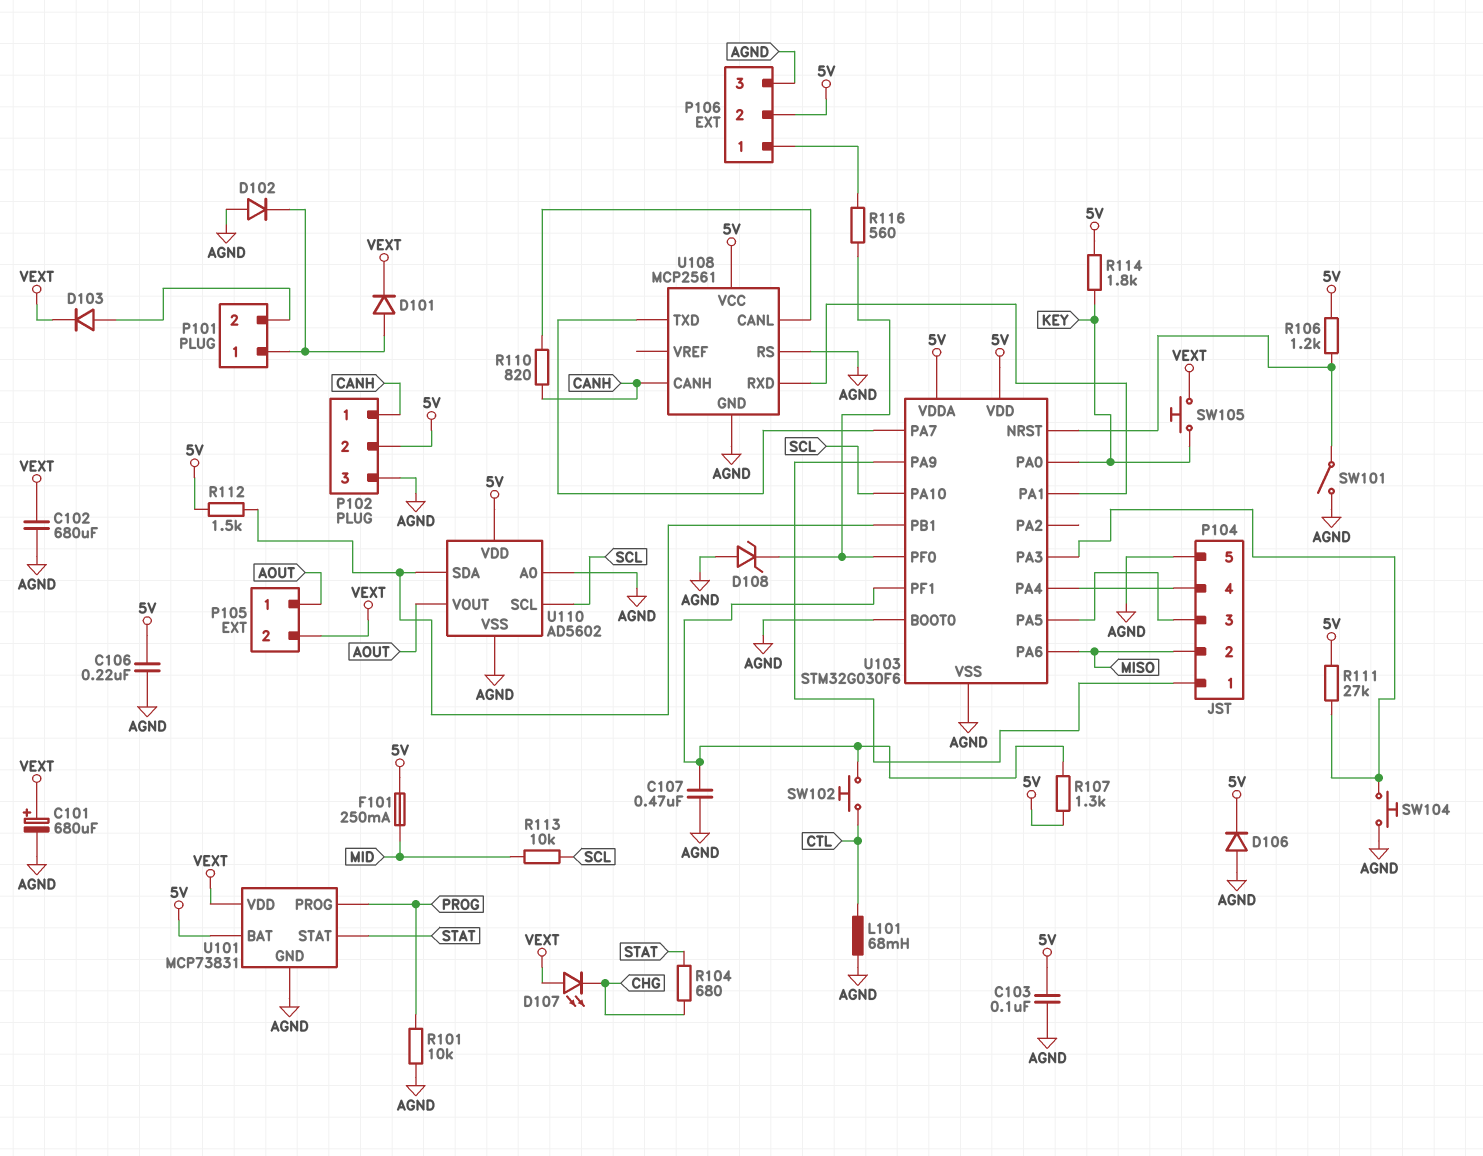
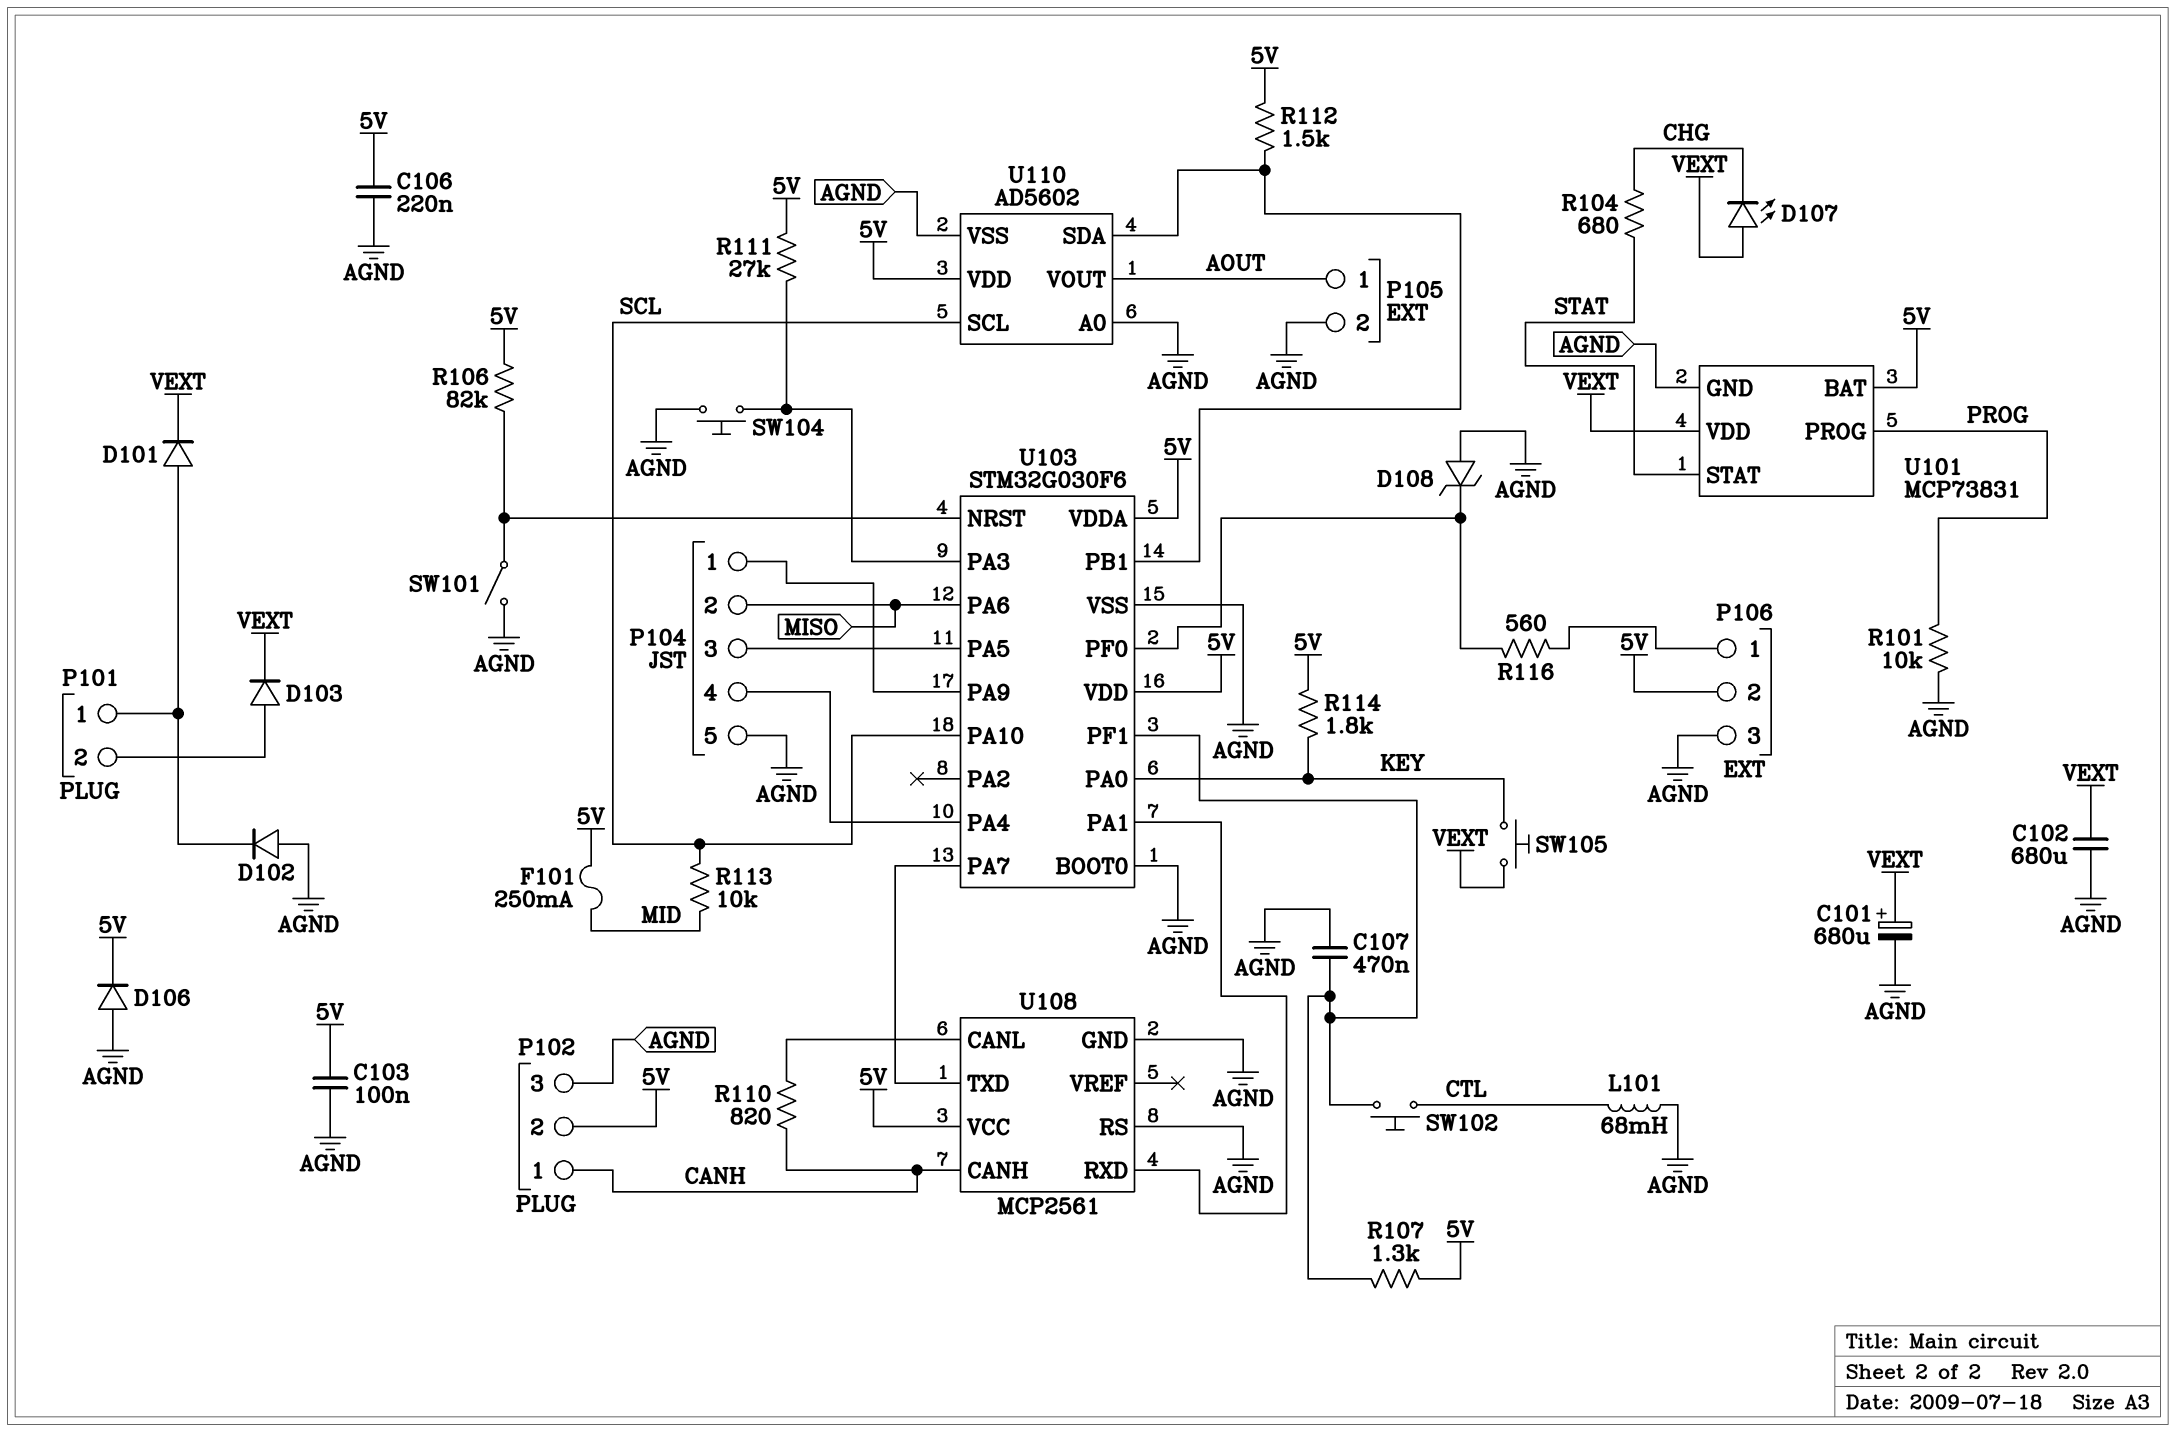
P105 pin 2: VEXT -> AGND
R106: 1.2k (5V, U103/NRST) -> 82k (5V, U103/NRST)

